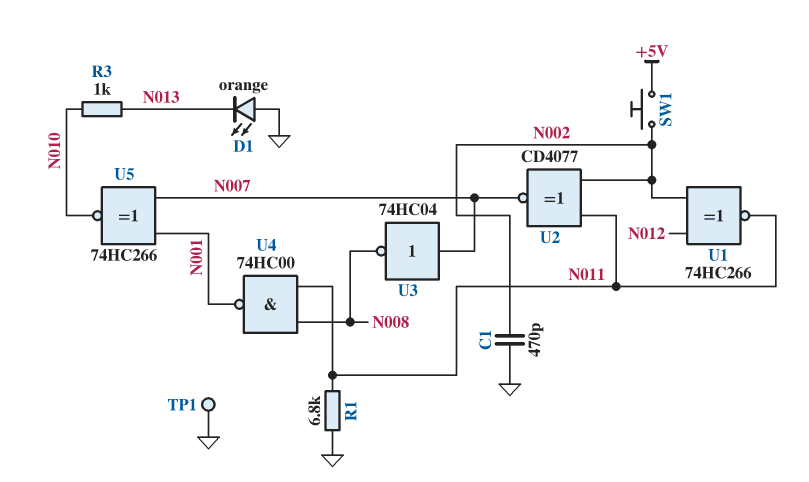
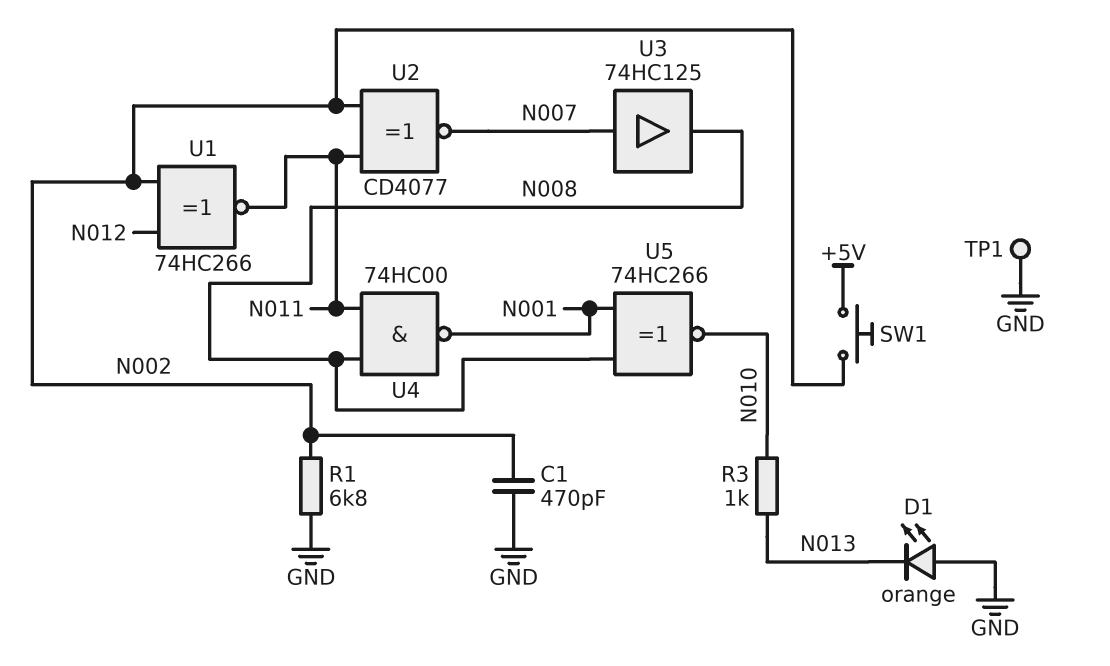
R1: 6.8k (GND, N011) -> 6.8k (GND, N002)
U3: NOT 74HC04 (in N007, out N008) -> buffer 74HC125 (in N007, out N008)
U5: XNOR 74HC266 (in N001, in N007, out N010) -> XNOR 74HC266 (in N001, in N008, out N010)

